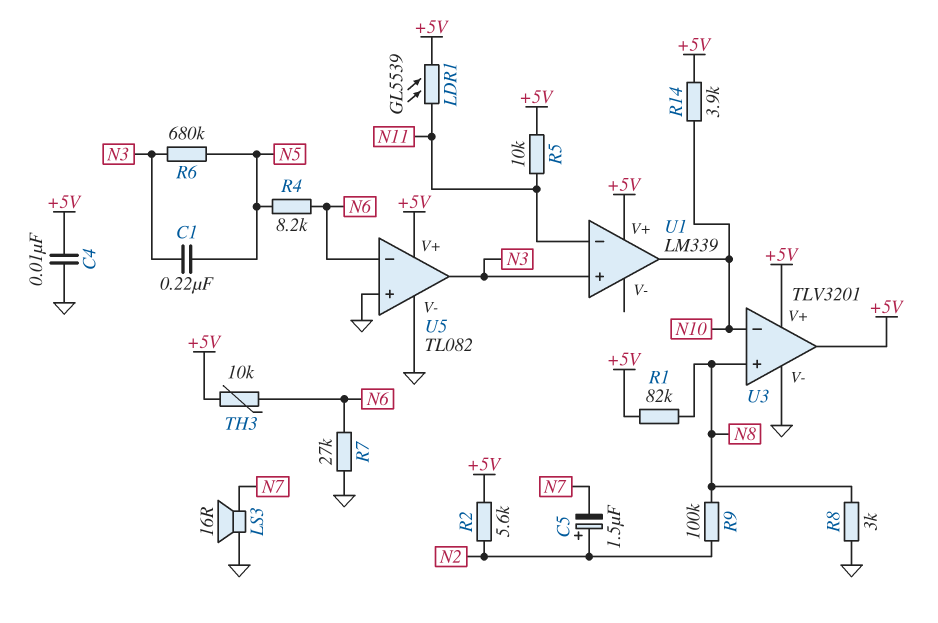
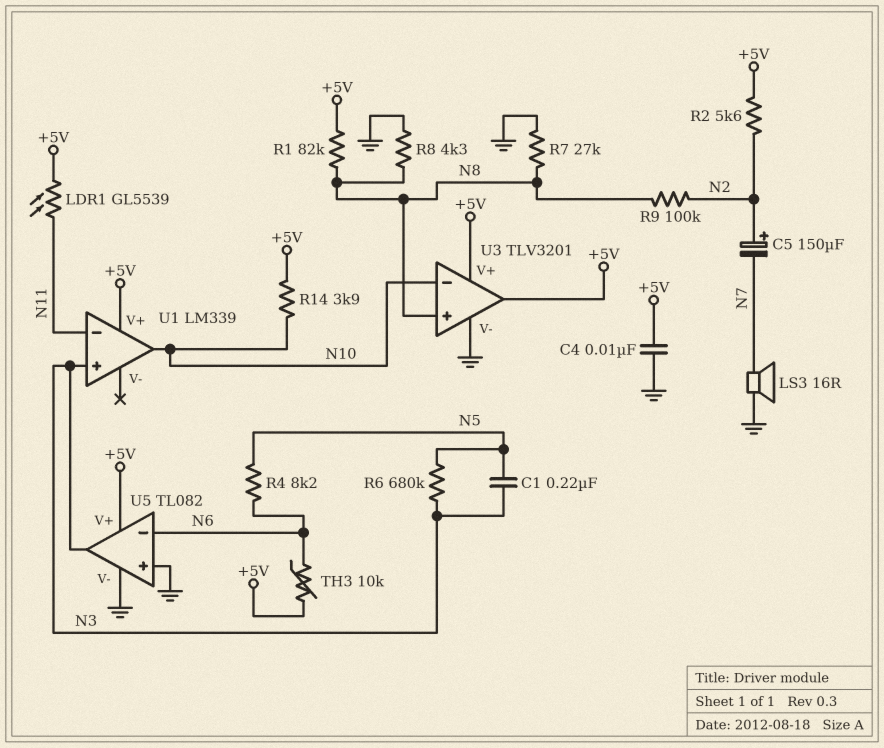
C5: 1.5uF (plus N2, minus N7) -> 150uF (plus N2, minus N7)
R5: 10k (+5V, N11) -> none
R7: 27k (GND, N6) -> 27k (GND, N8)
R8: 3k (GND, N8) -> 4.3k (GND, N8)

